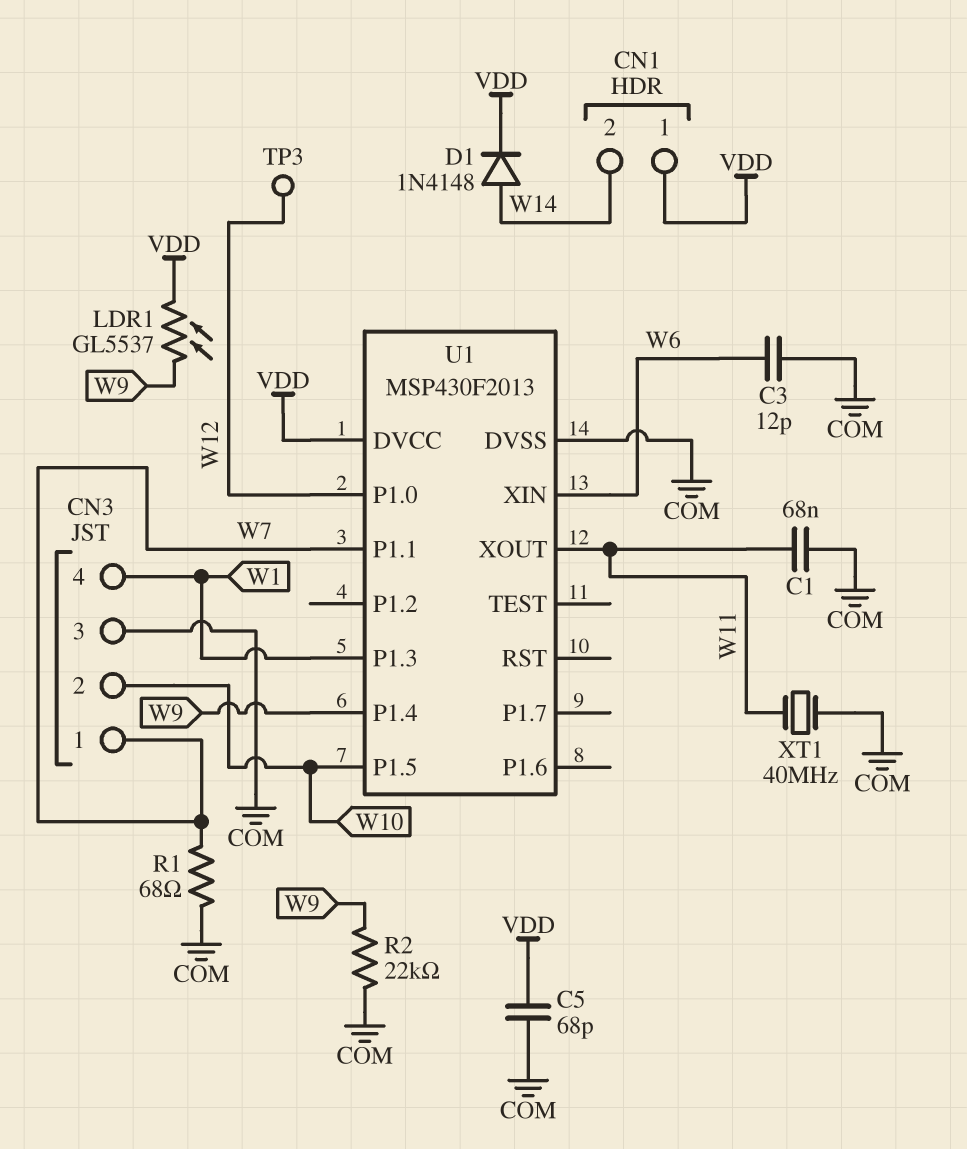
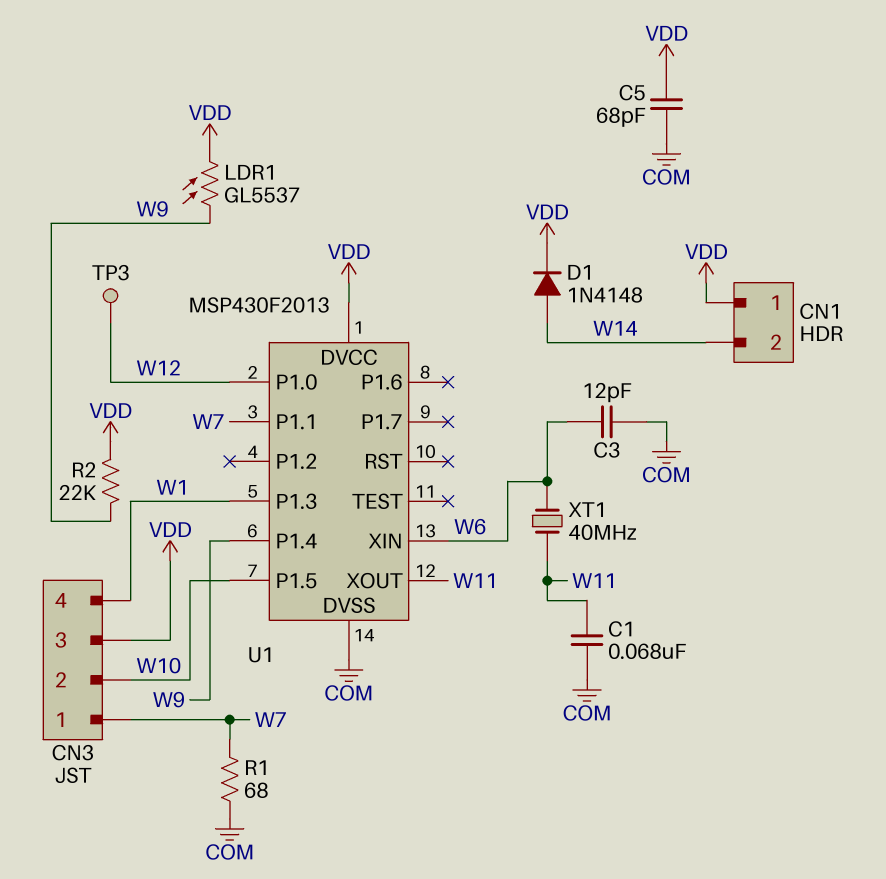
CN3 pin 3: COM -> VDD
R2: 22k (COM, W9) -> 22k (VDD, W9)
XT1: 40MHz (COM, W11) -> 40MHz (W6, W11)

